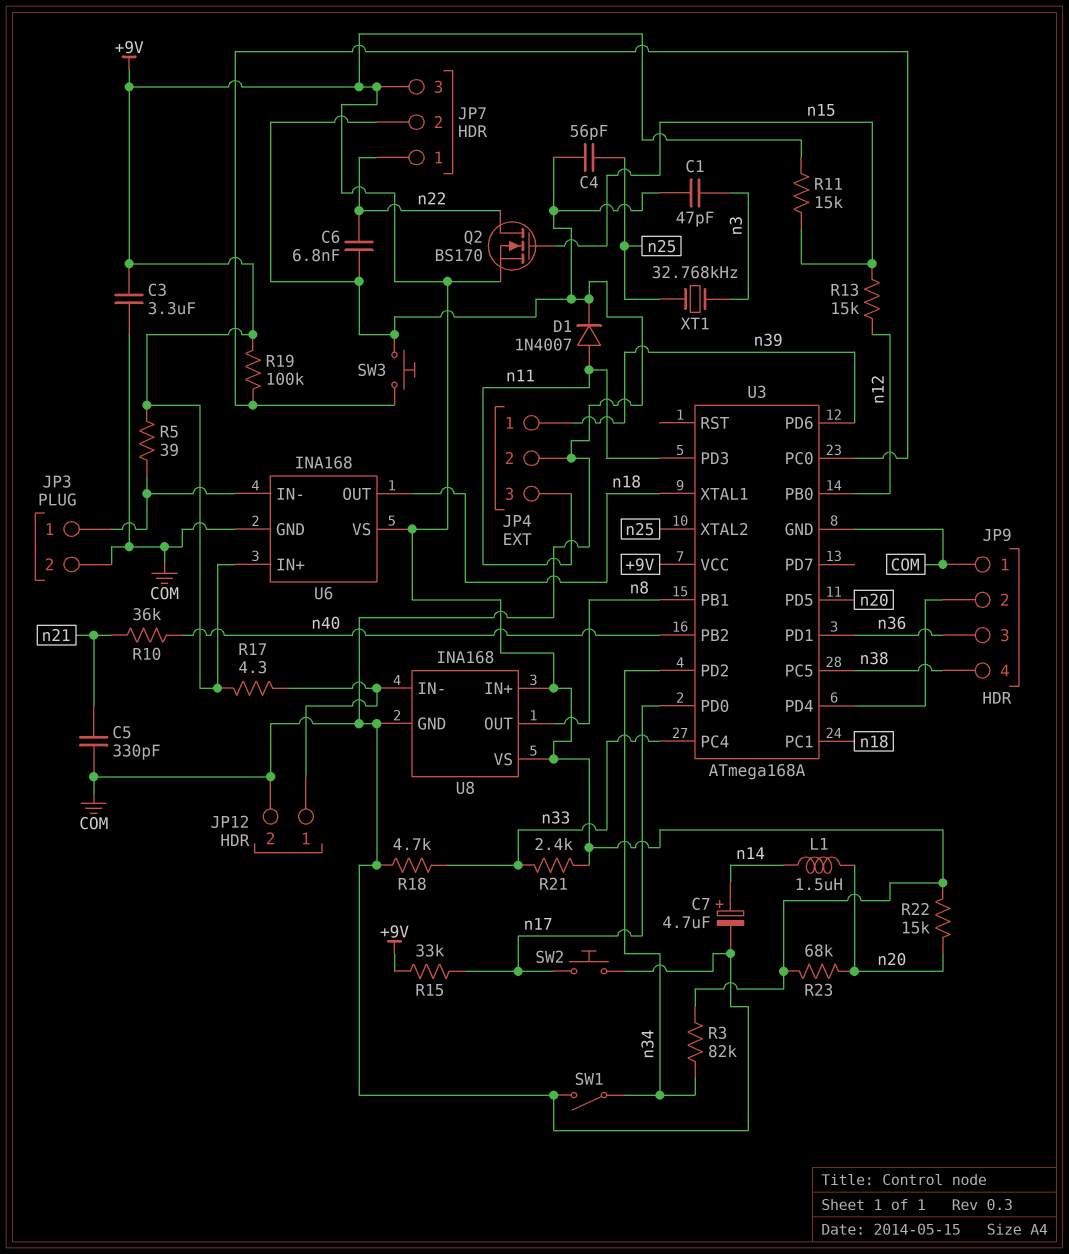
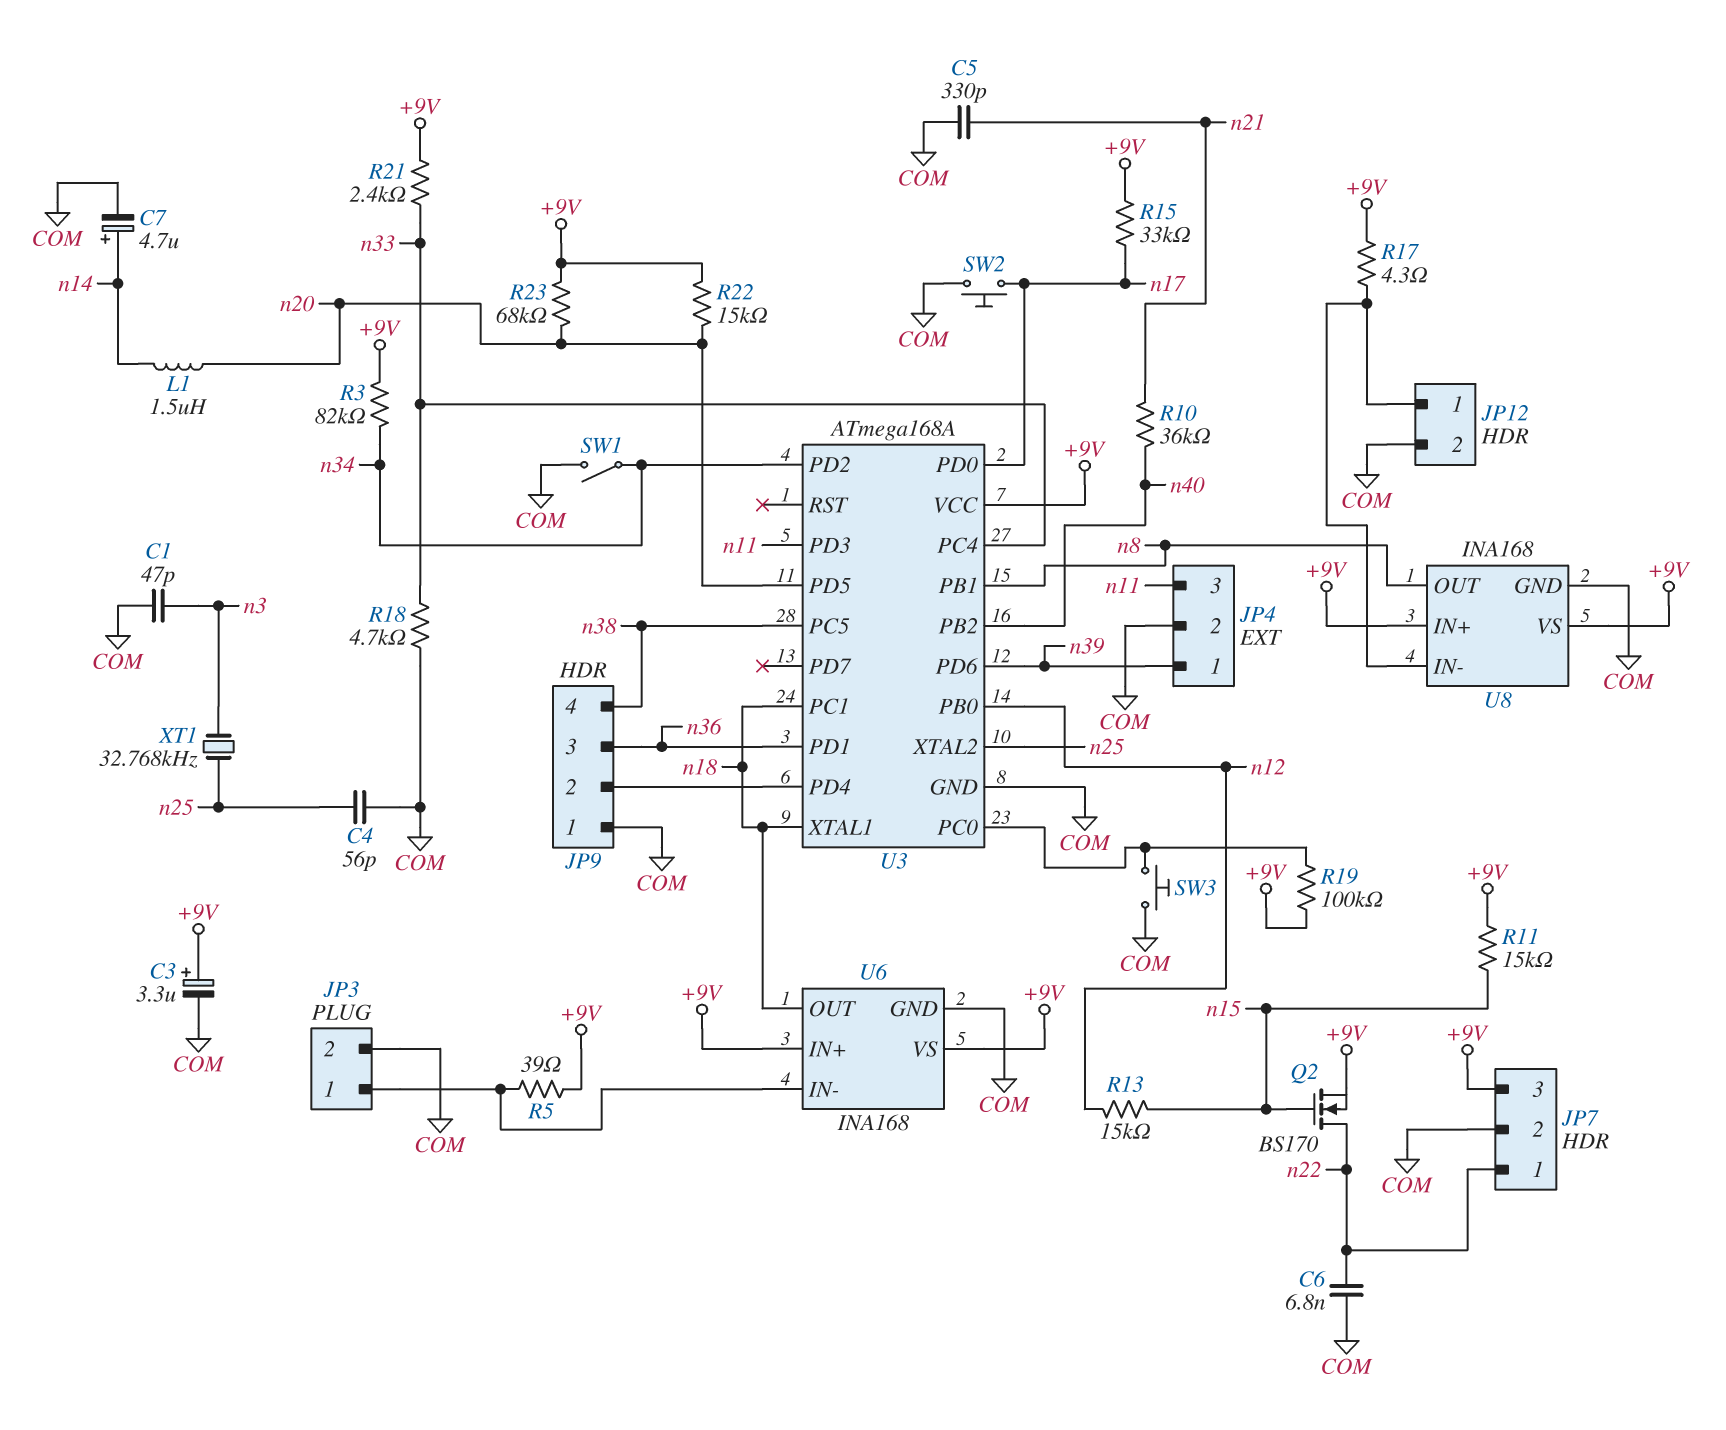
C3: 3.3uF (+9V, COM) -> 3.3uF (plus +9V, minus COM)
D1: diode 1N4007 (A n11, K COM) -> none

